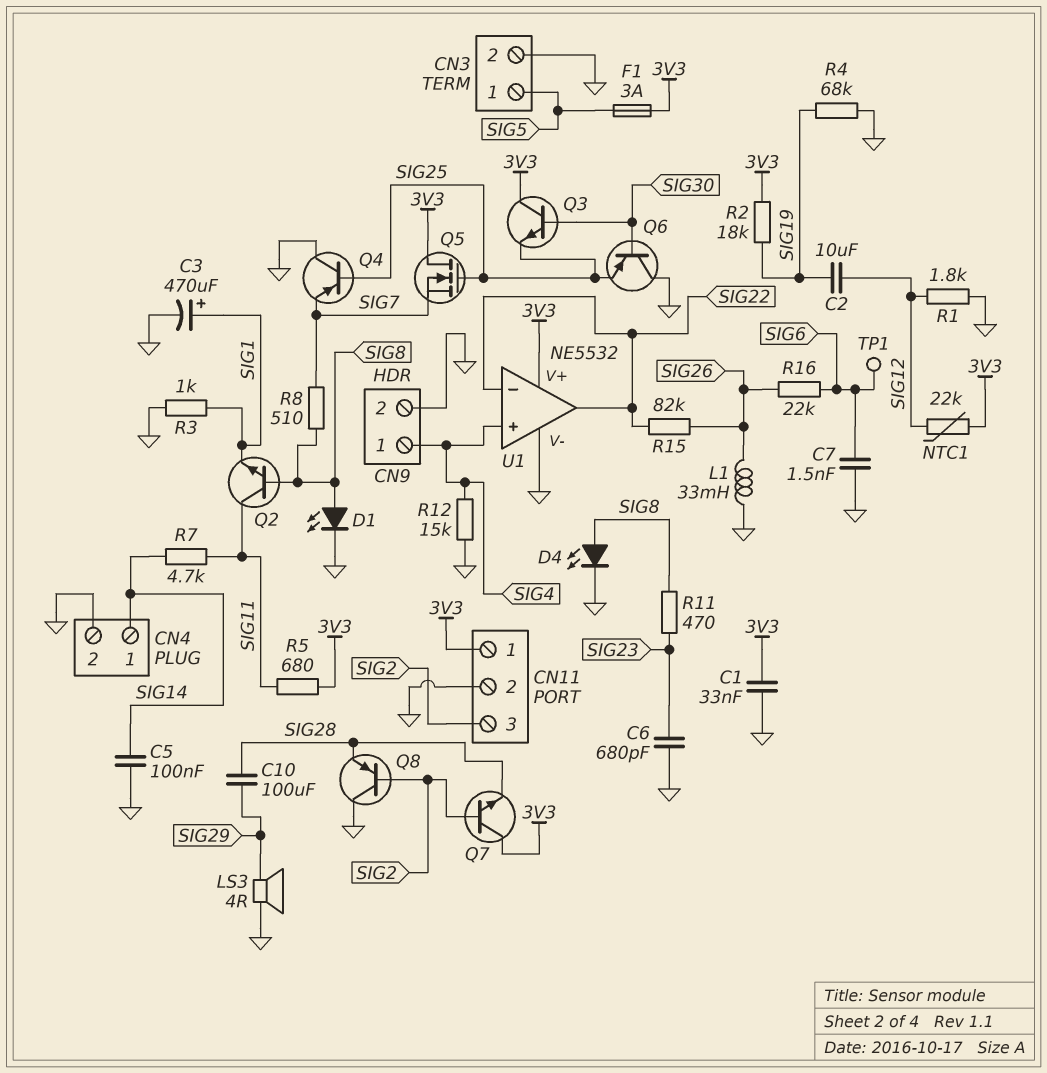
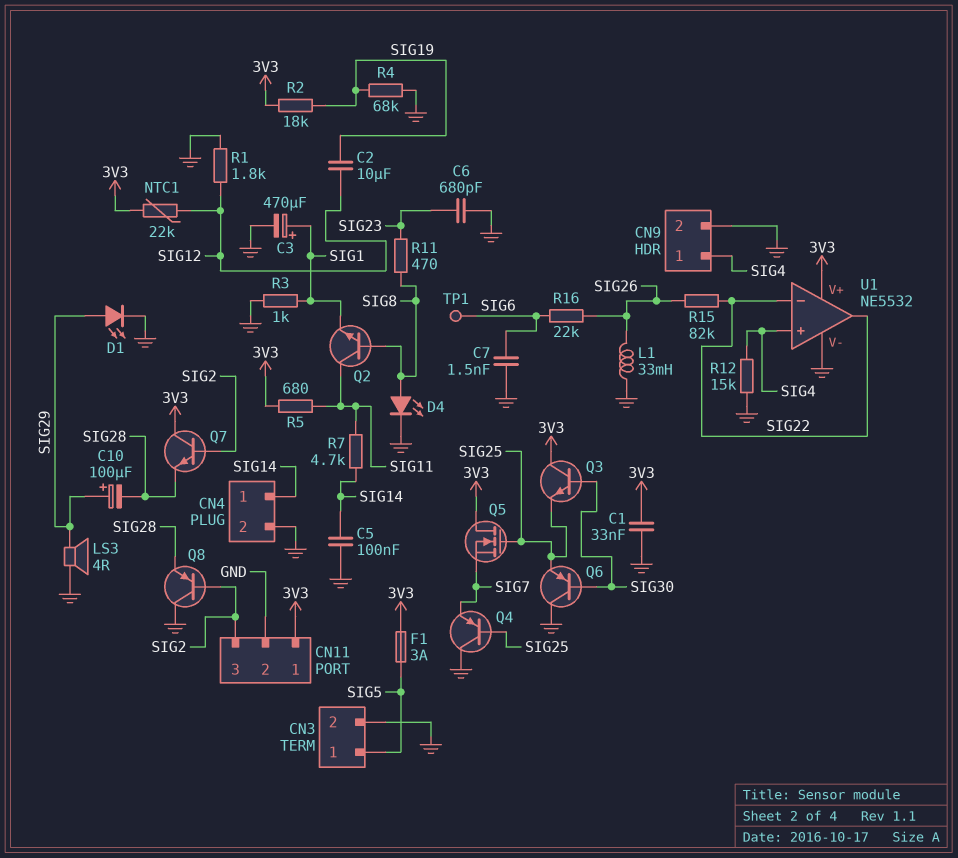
C10: 100uF (SIG28, SIG29) -> 100uF (plus SIG29, minus SIG28)
D1: LED (A SIG8, K GND) -> LED (A SIG29, K GND)
R8: 510 (SIG7, SIG8) -> none

